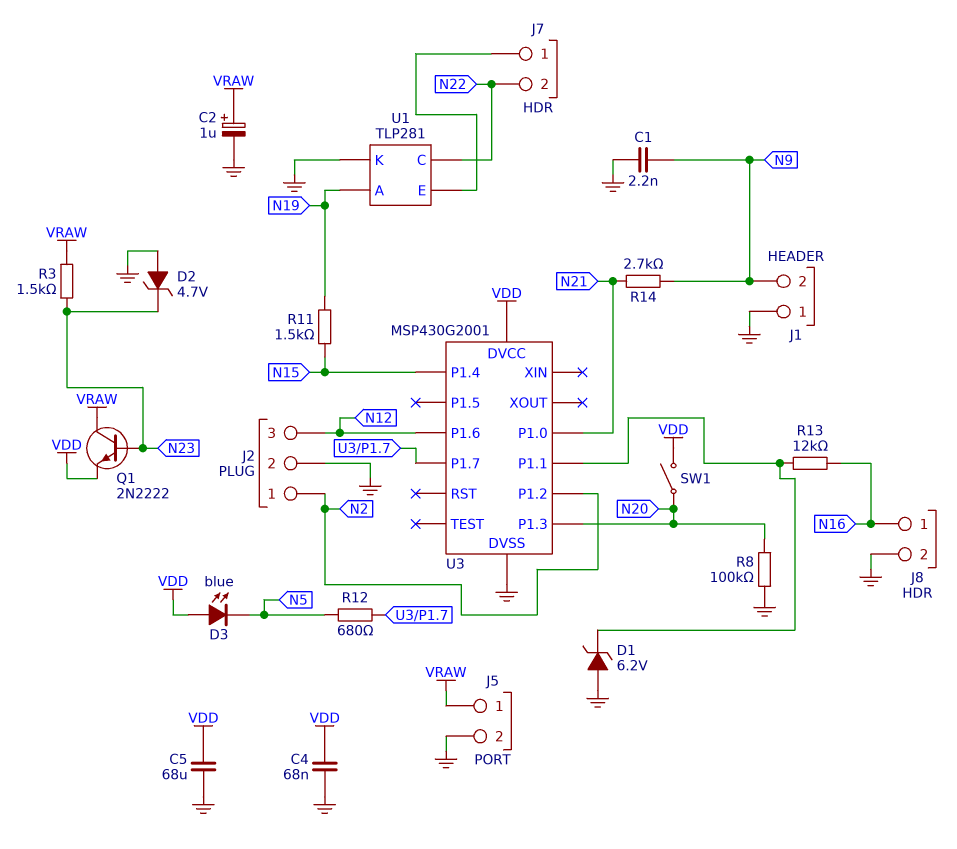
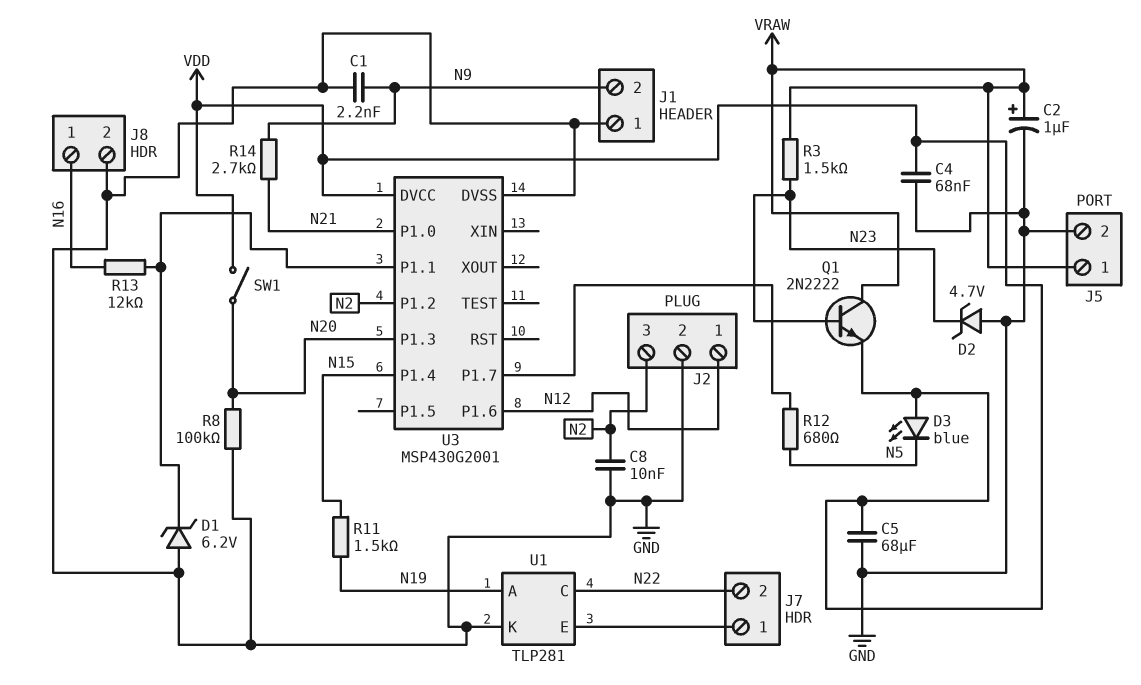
C8: none -> 10nF (GND, N2)
J2 pin 1: N2 -> N12
J2 pin 3: N12 -> N2

